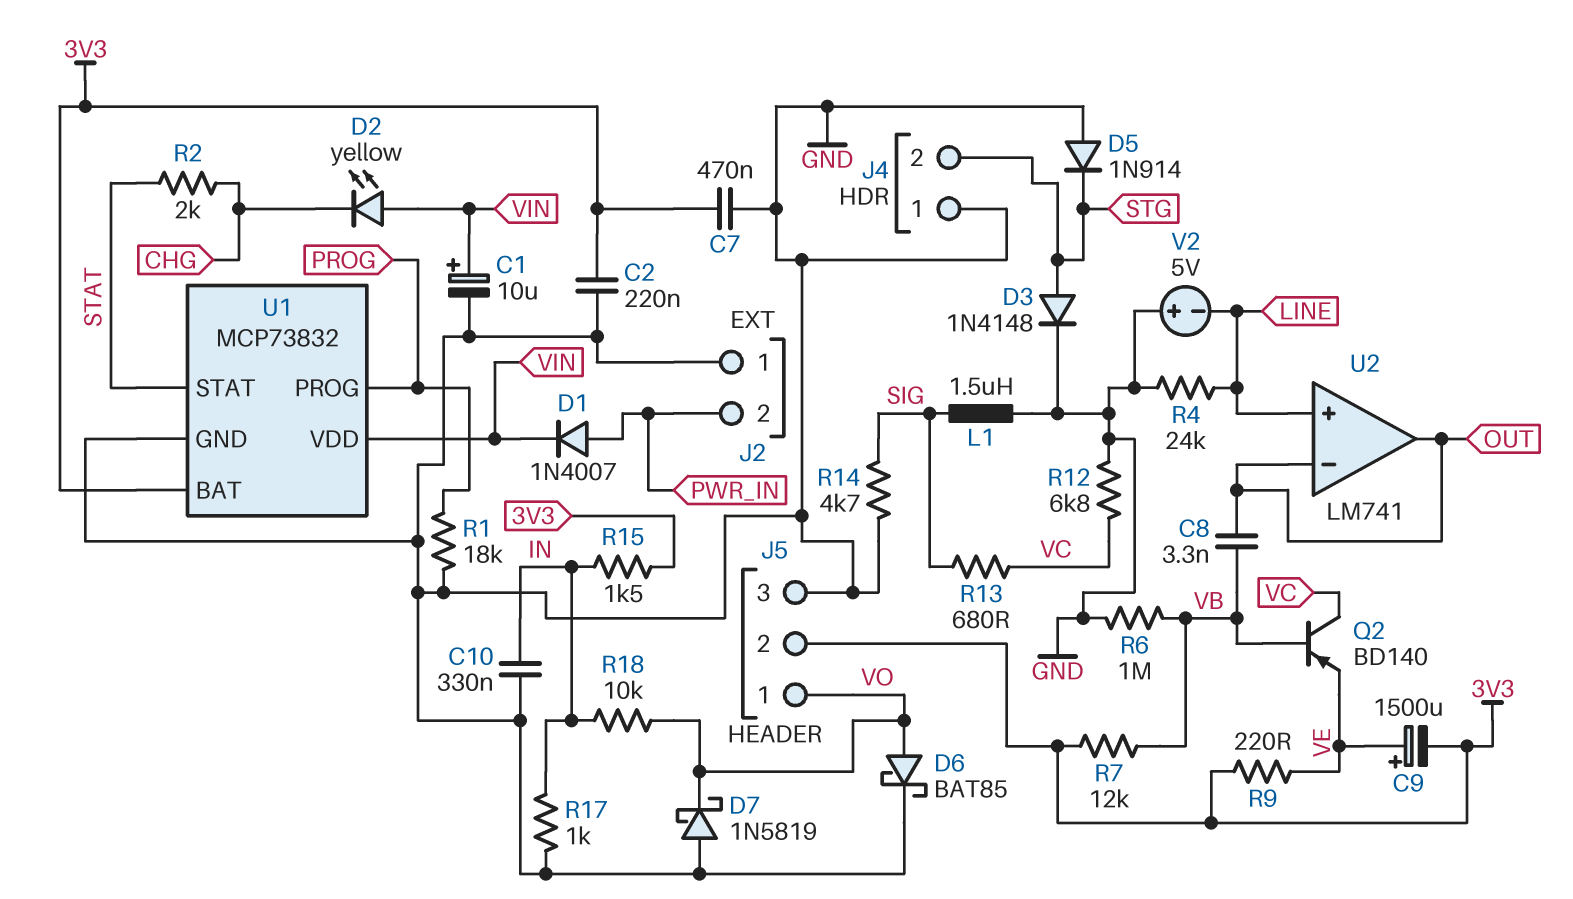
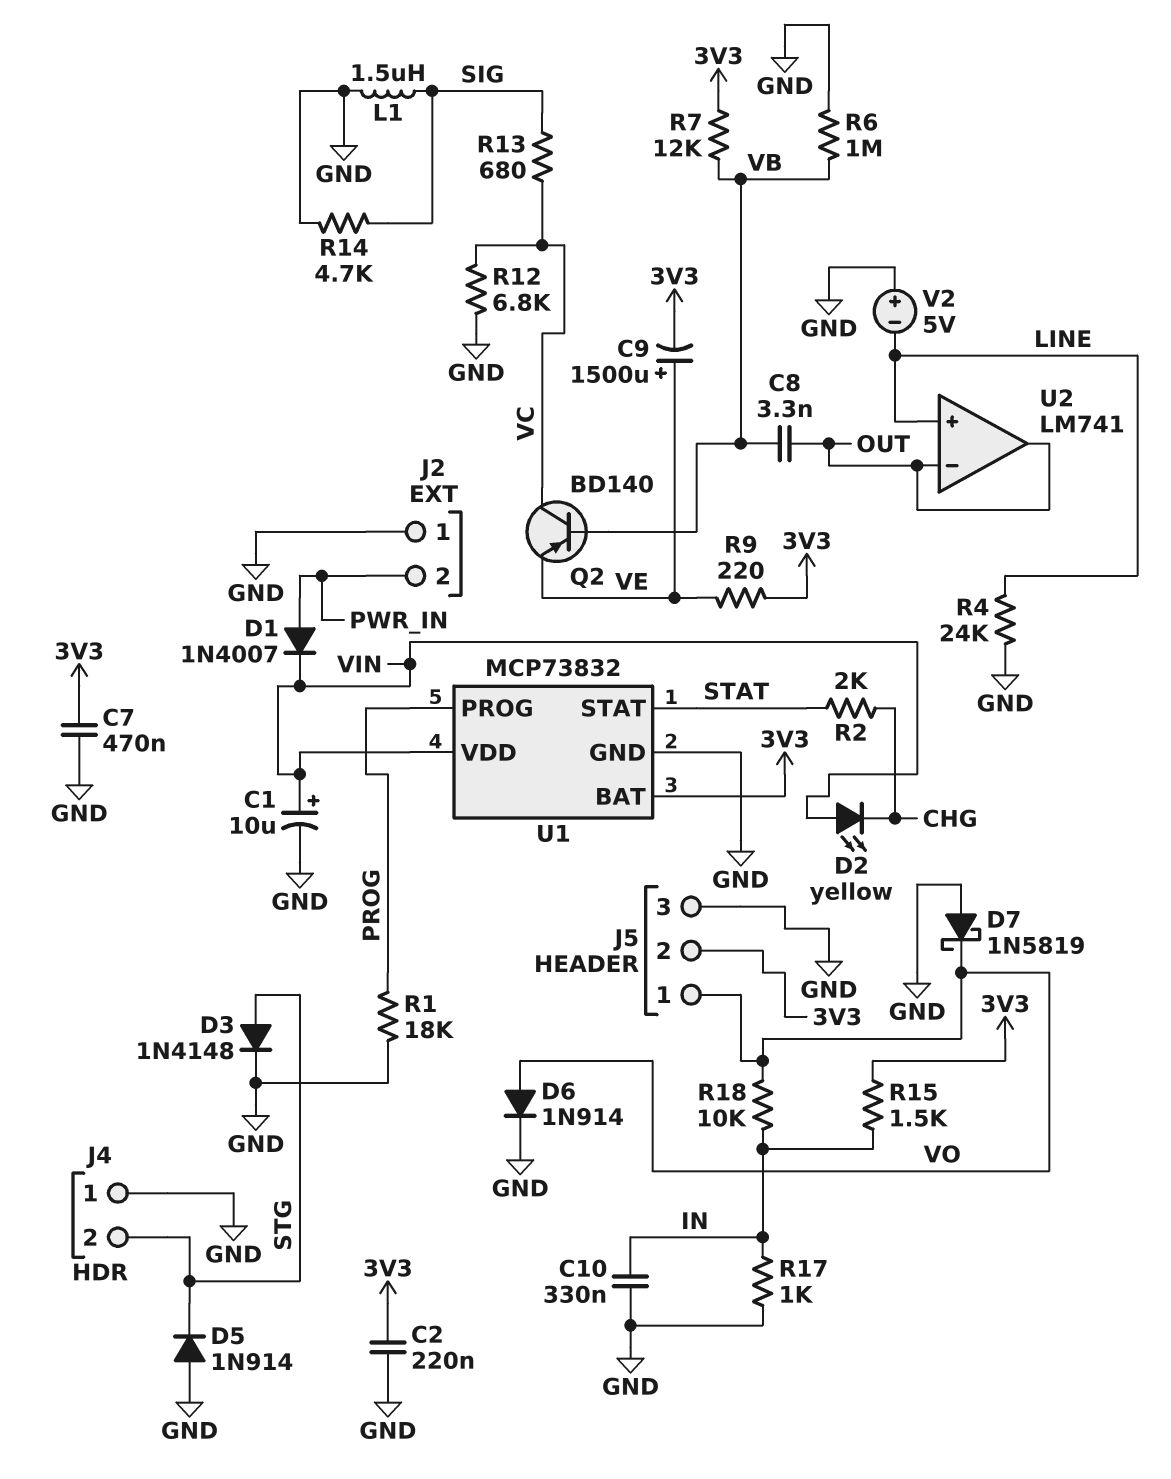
D6: schottky BAT85 (A VO, K GND) -> diode 1N914 (A VO, K GND)

